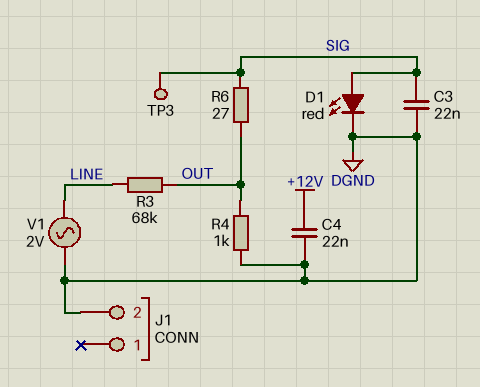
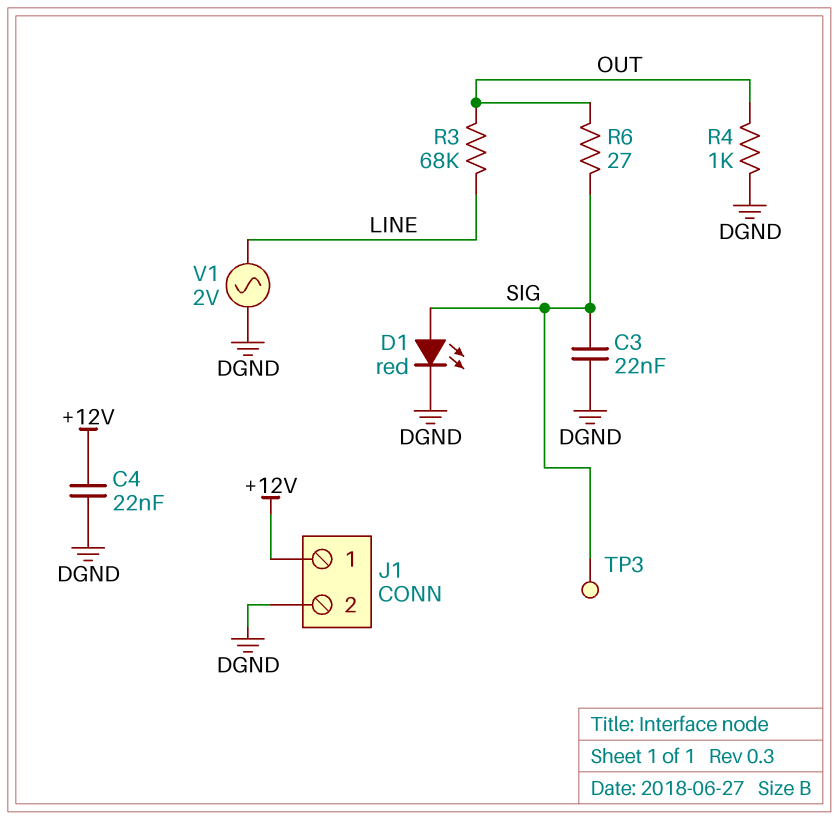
J1 pin 1: none -> +12V

